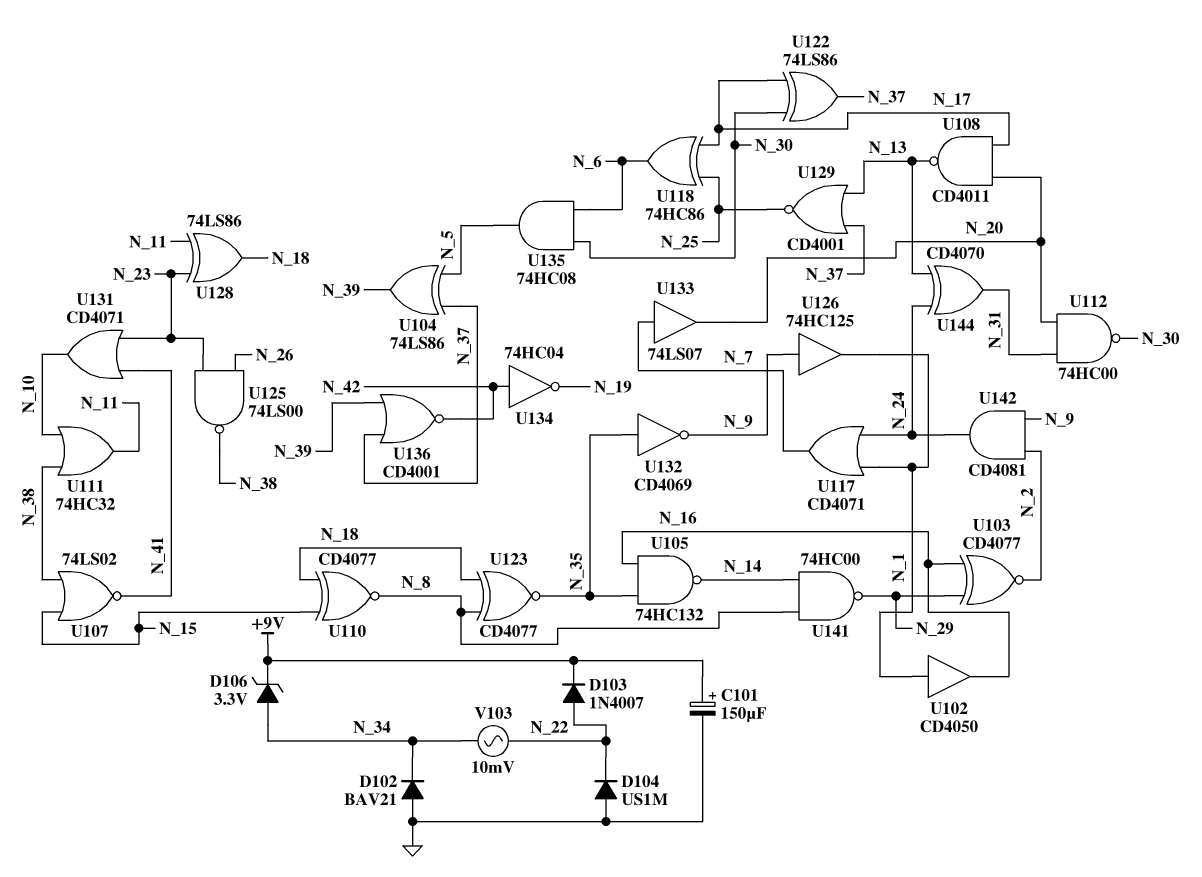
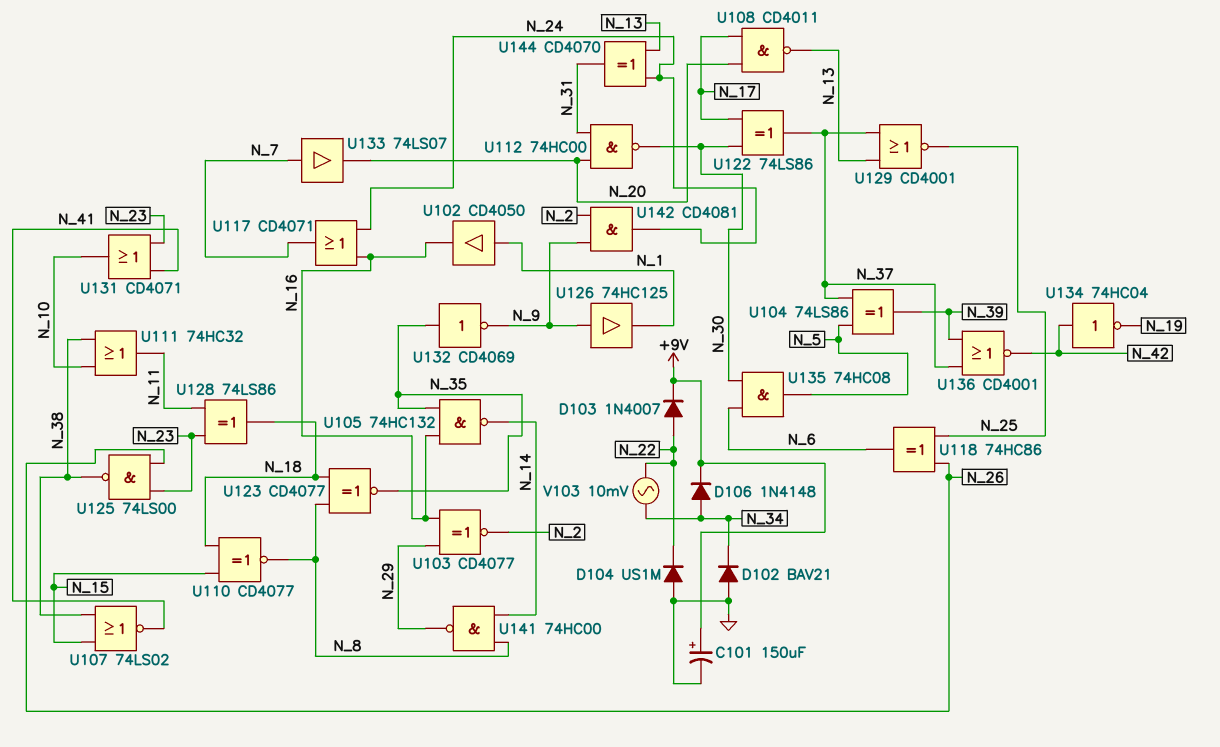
D106: zener 3.3V (A N_34, K +9V) -> diode 1N4148 (A N_34, K +9V)
U117: OR CD4071 (in N_1, in N_24, out N_7) -> OR CD4071 (in N_16, in N_24, out N_7)
U118: XOR 74HC86 (in N_17, in N_25, out N_6) -> XOR 74HC86 (in N_25, in N_26, out N_6)

